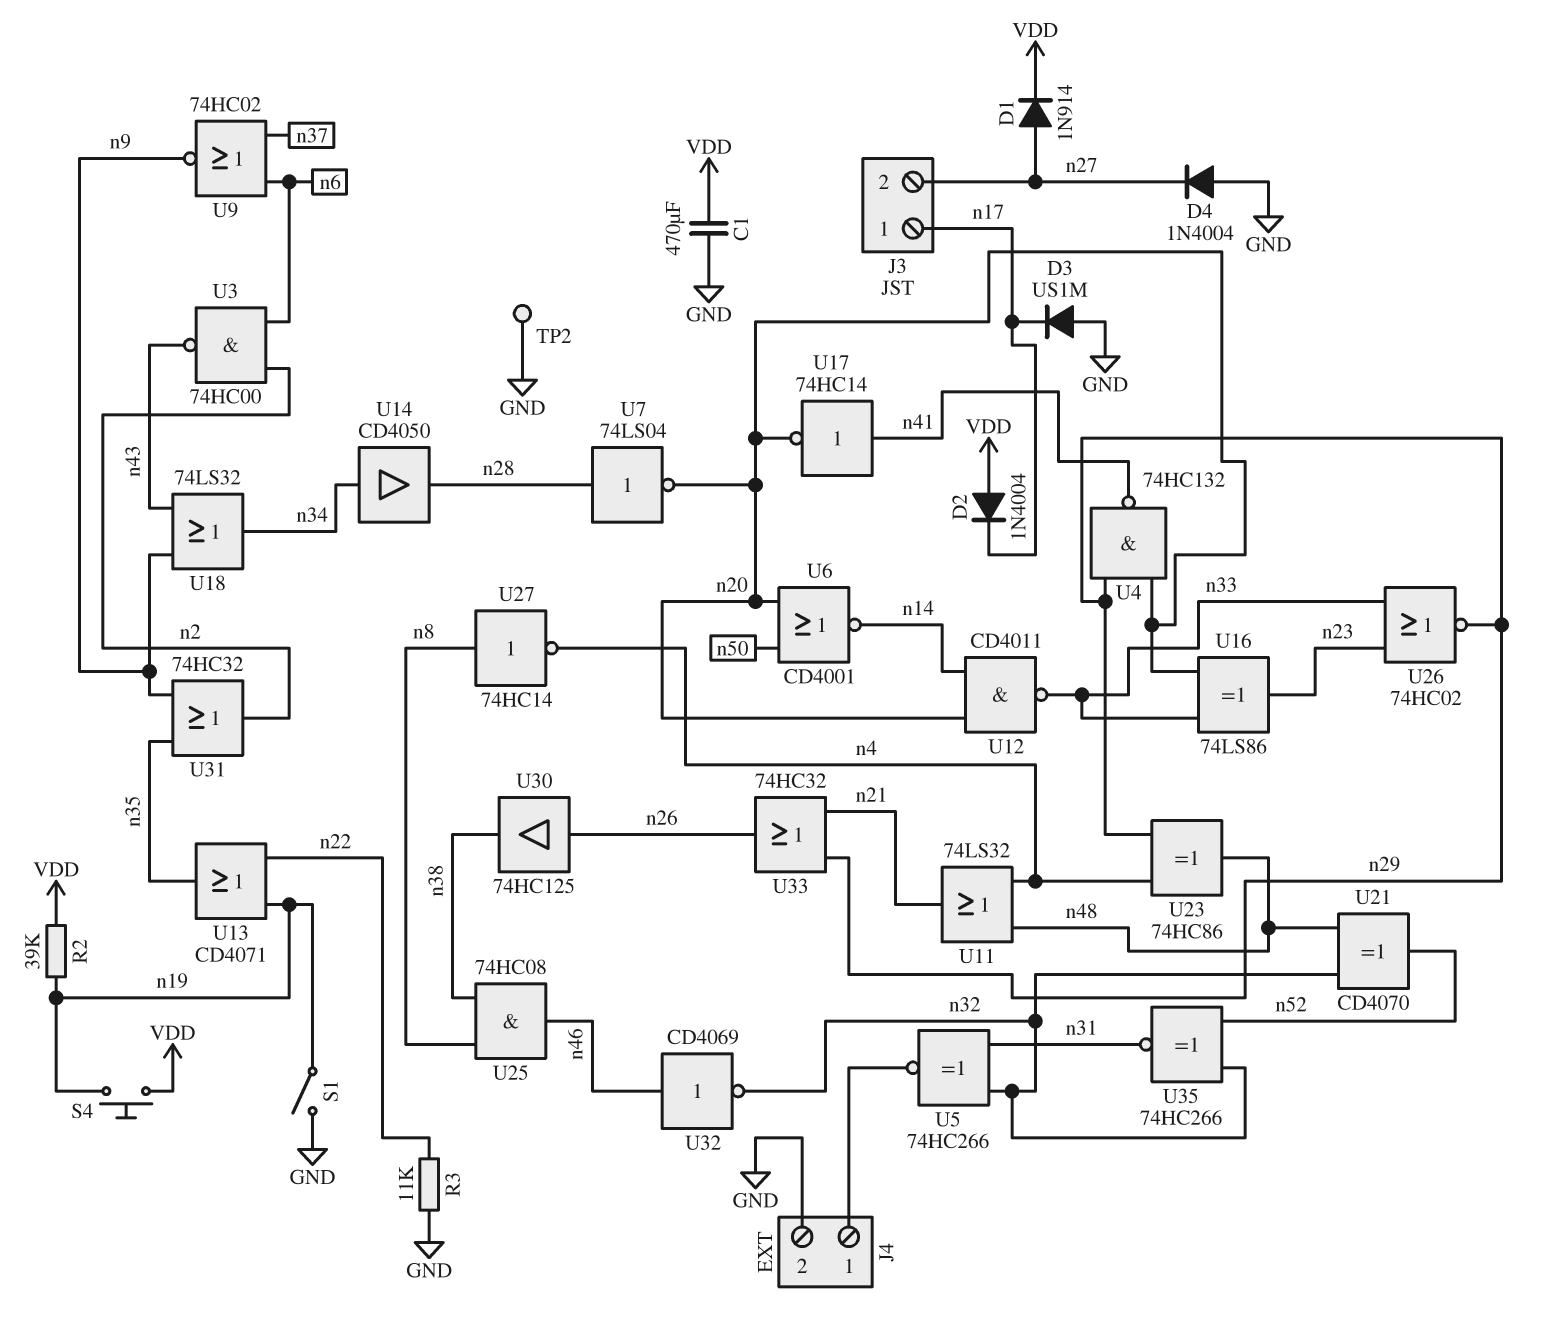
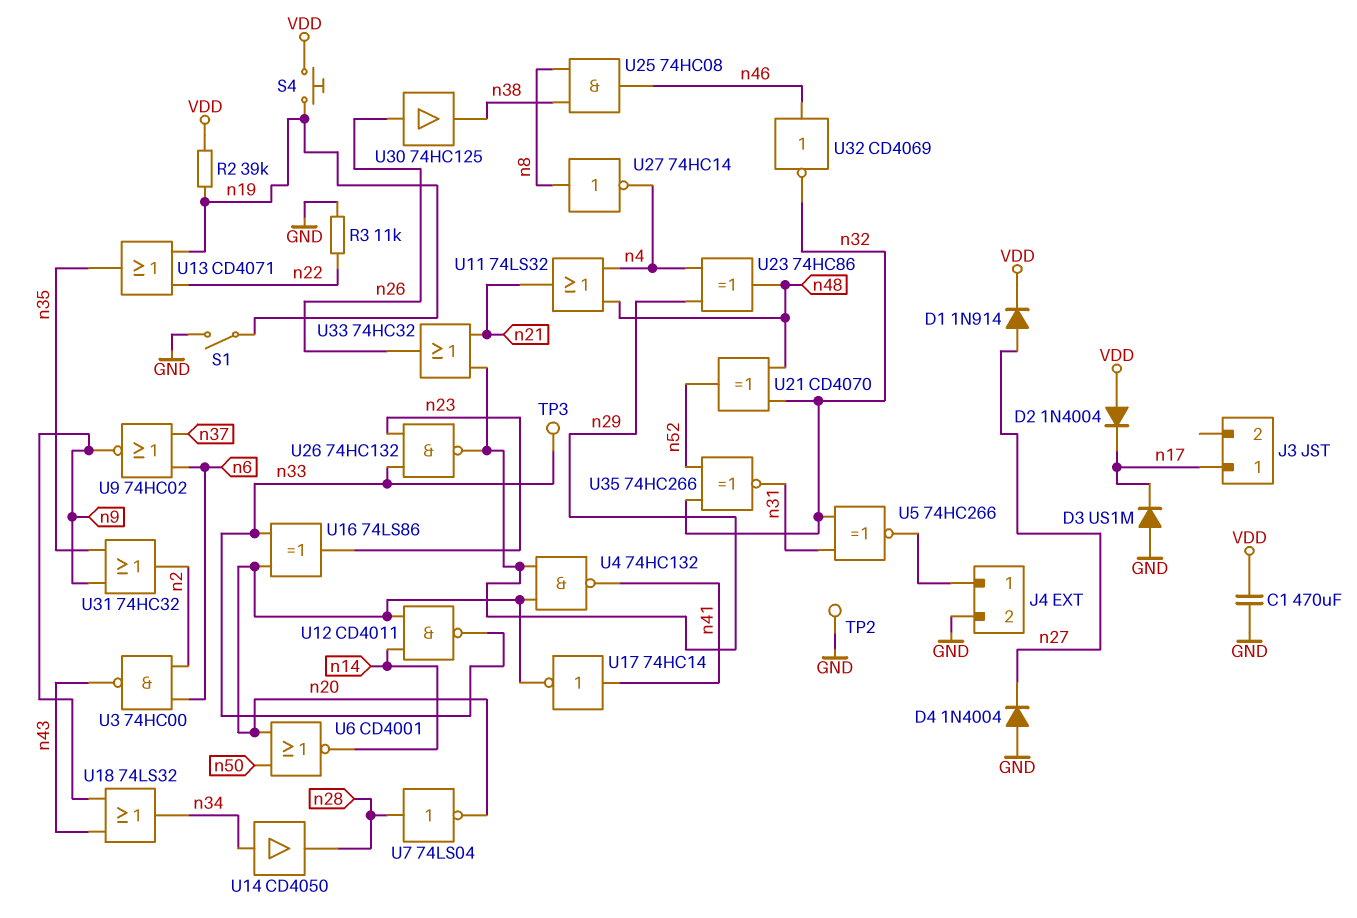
J3 pin 2: n27 -> none
TP3: none -> test point (n33)
U26: NOR 74HC02 (in n23, in n33, out n29) -> NAND 74HC132 (in n23, in n33, out n29)

